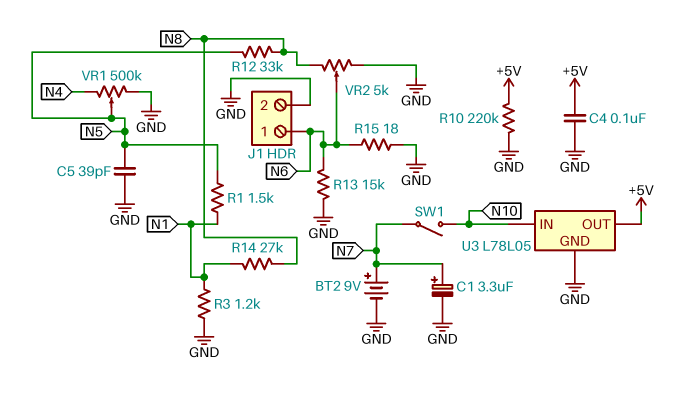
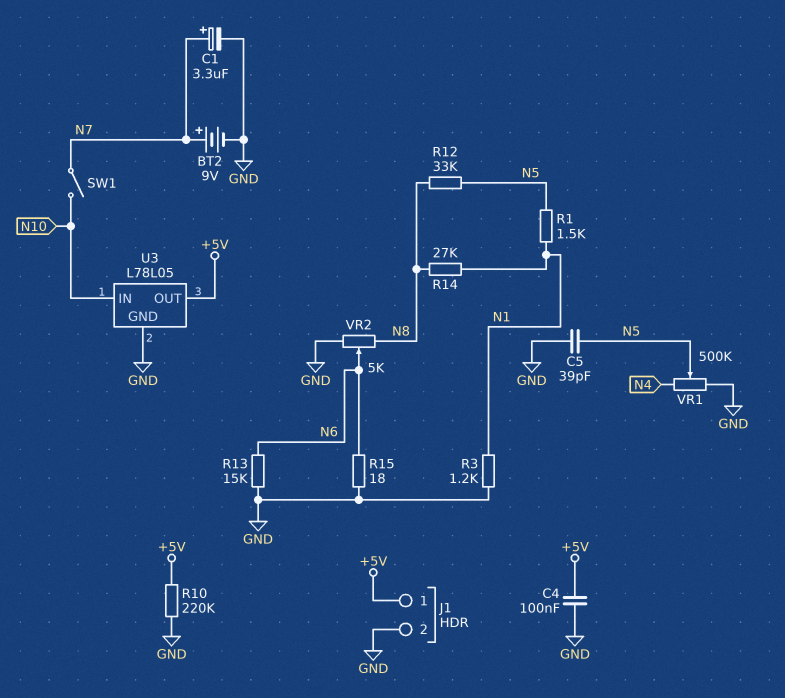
J1 pin 1: N6 -> +5V

